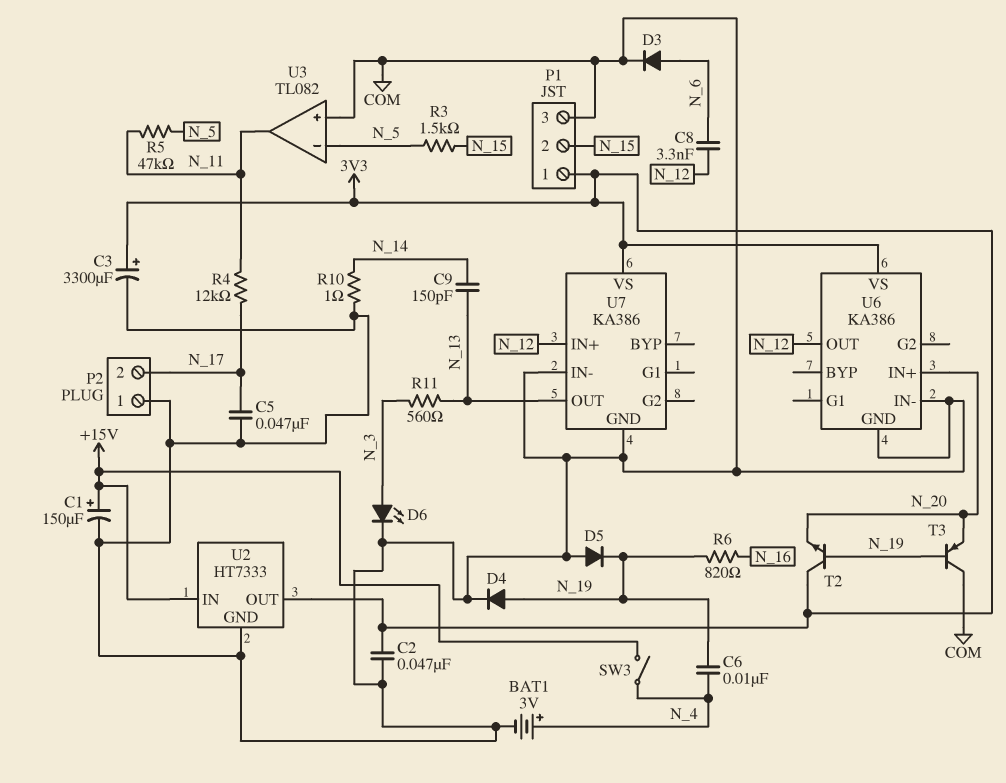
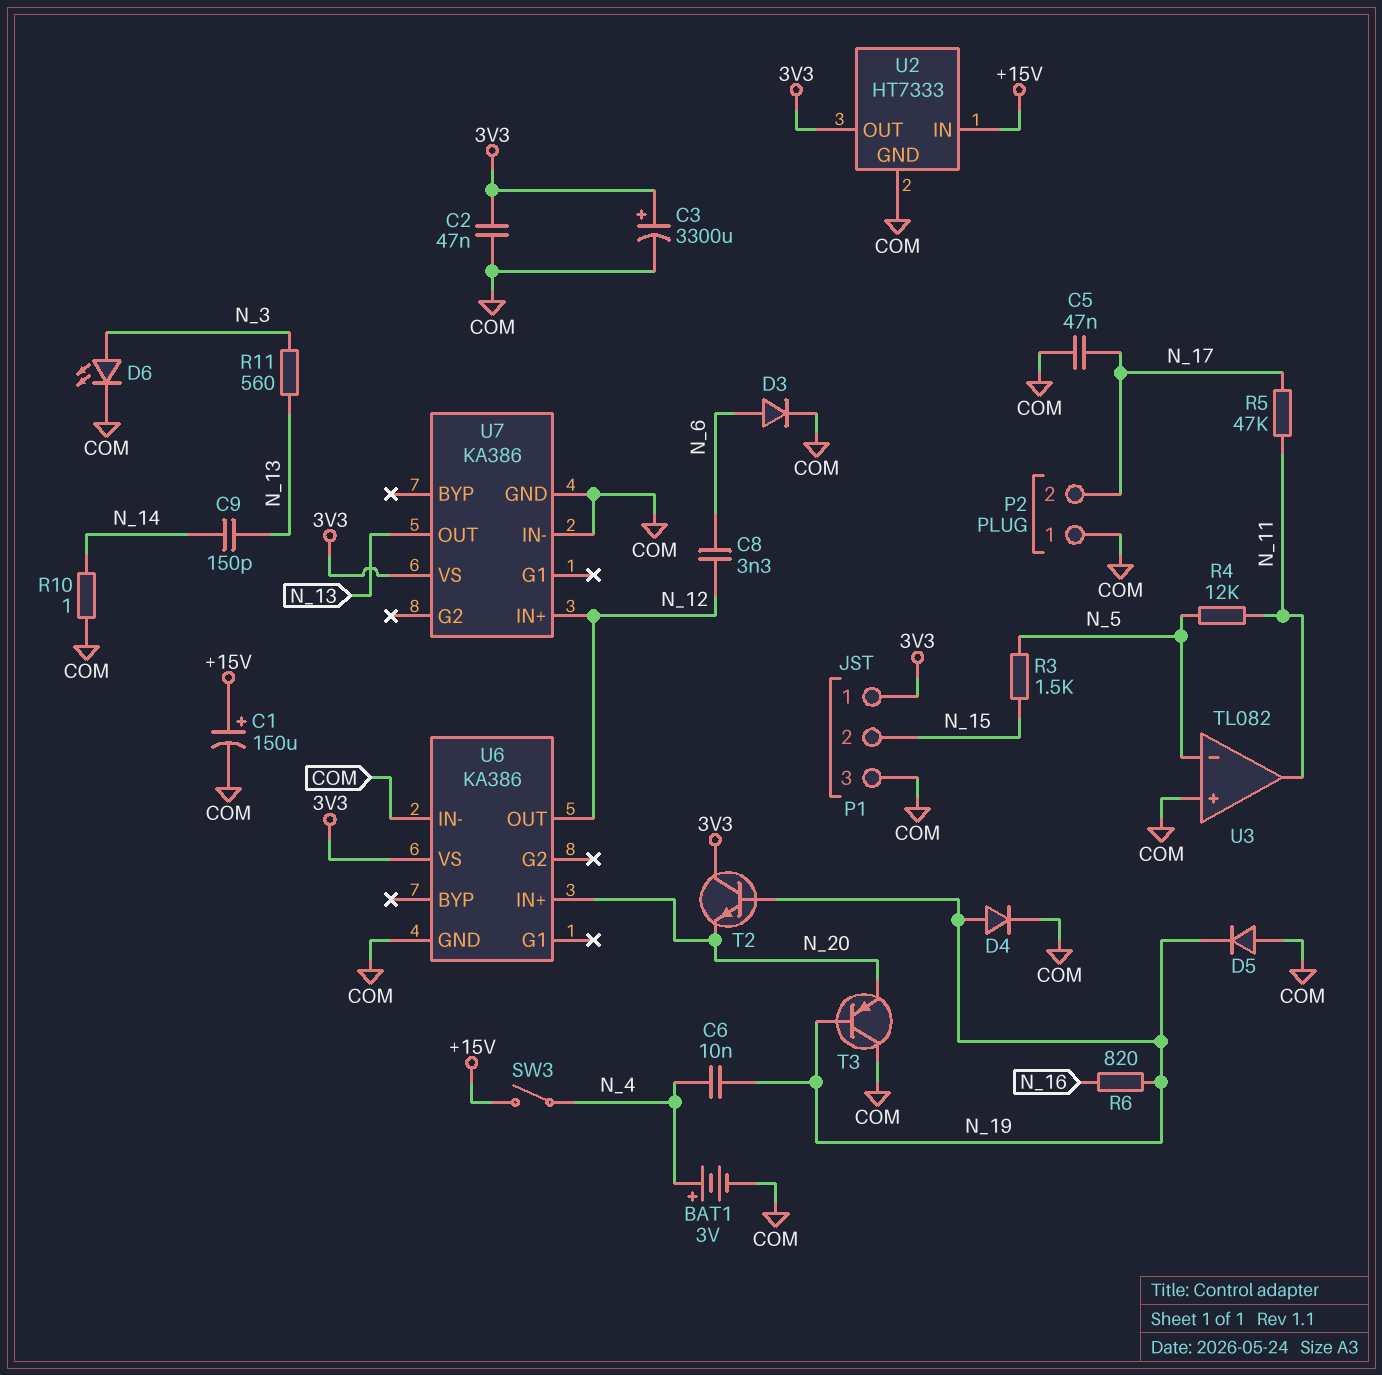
R4: 12k (N_11, N_17) -> 12k (N_5, N_11)
R5: 47k (N_5, N_11) -> 47k (N_11, N_17)

